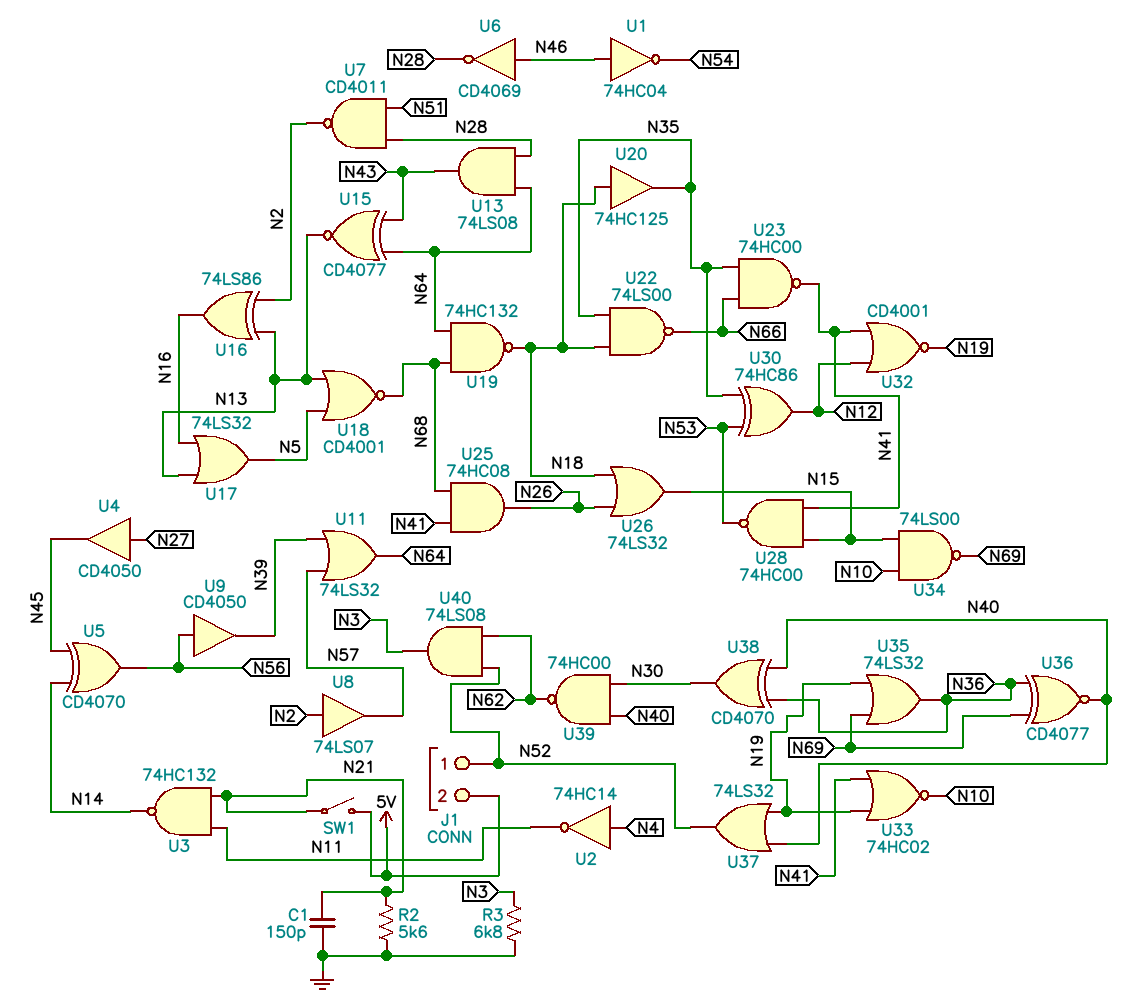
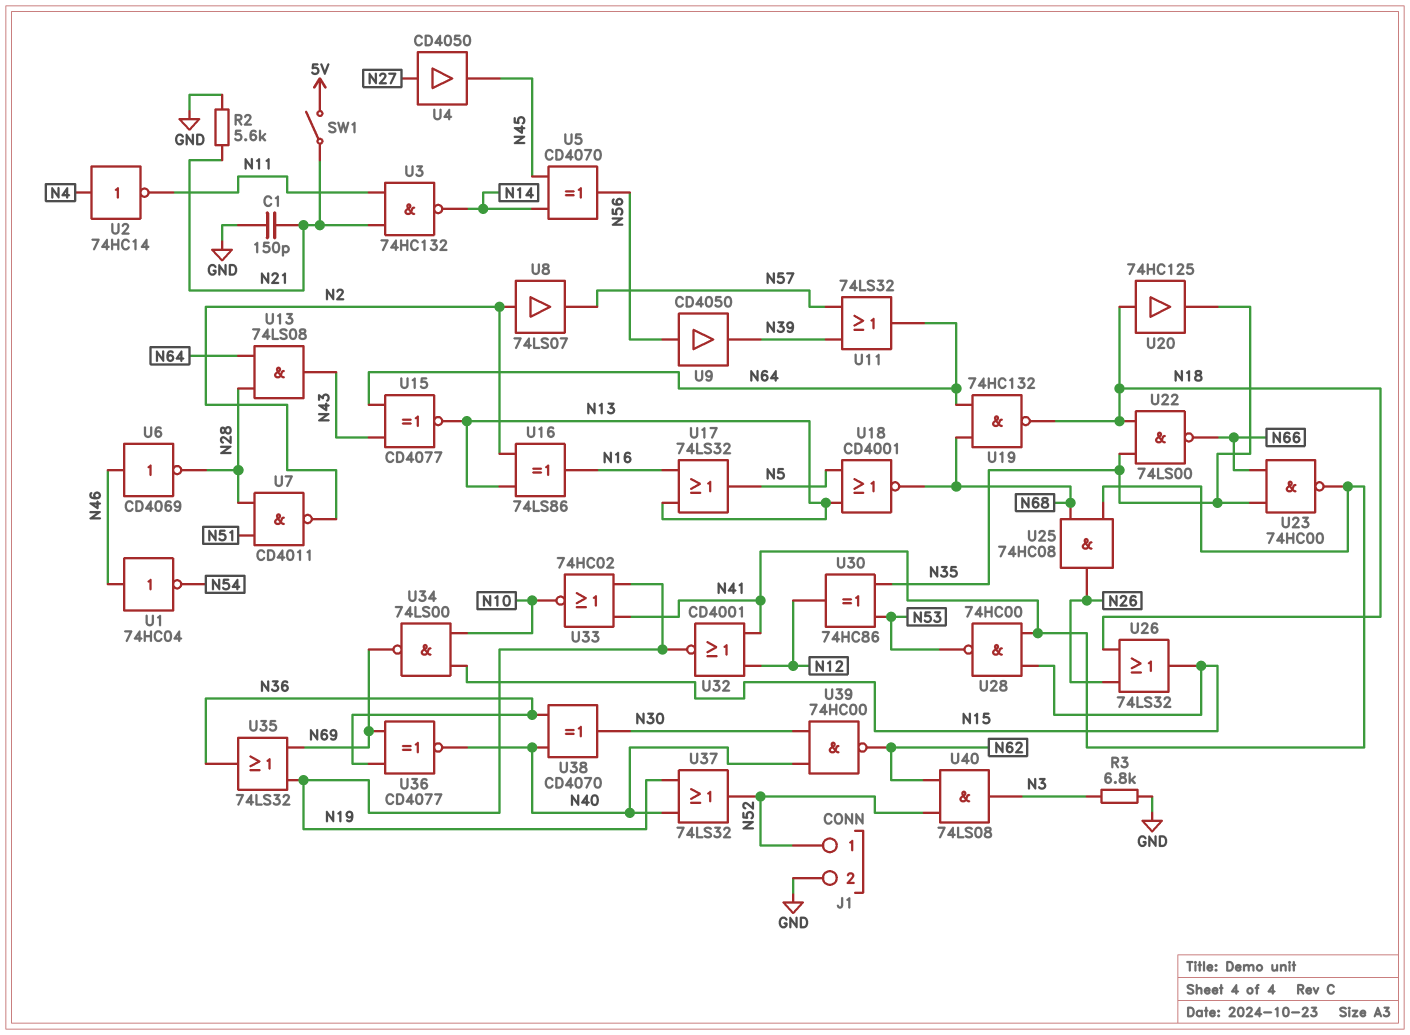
J1 pin 2: 5V -> GND

